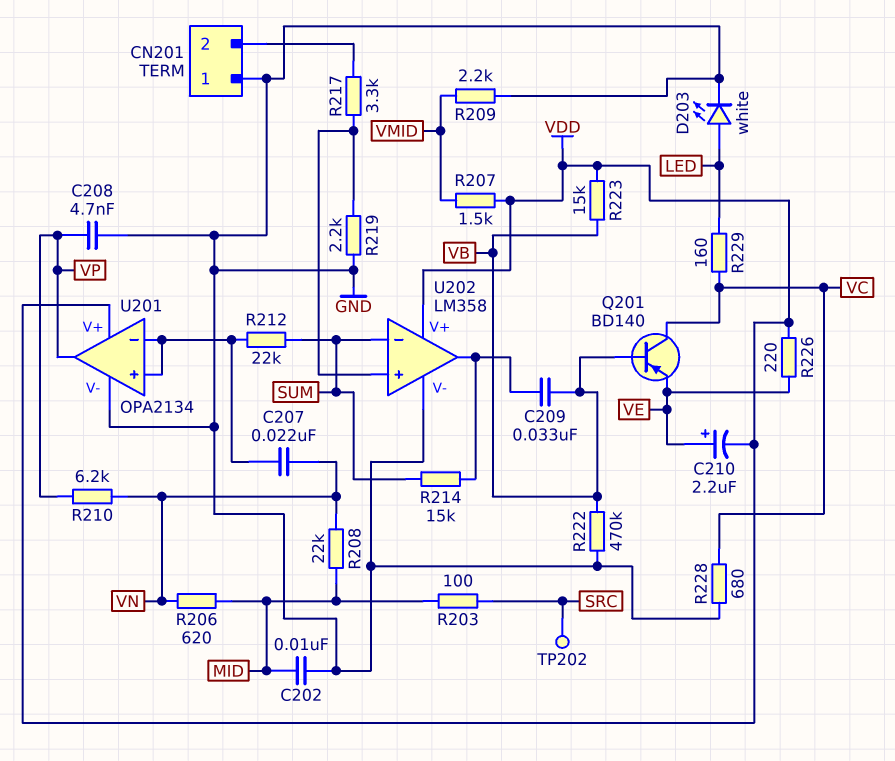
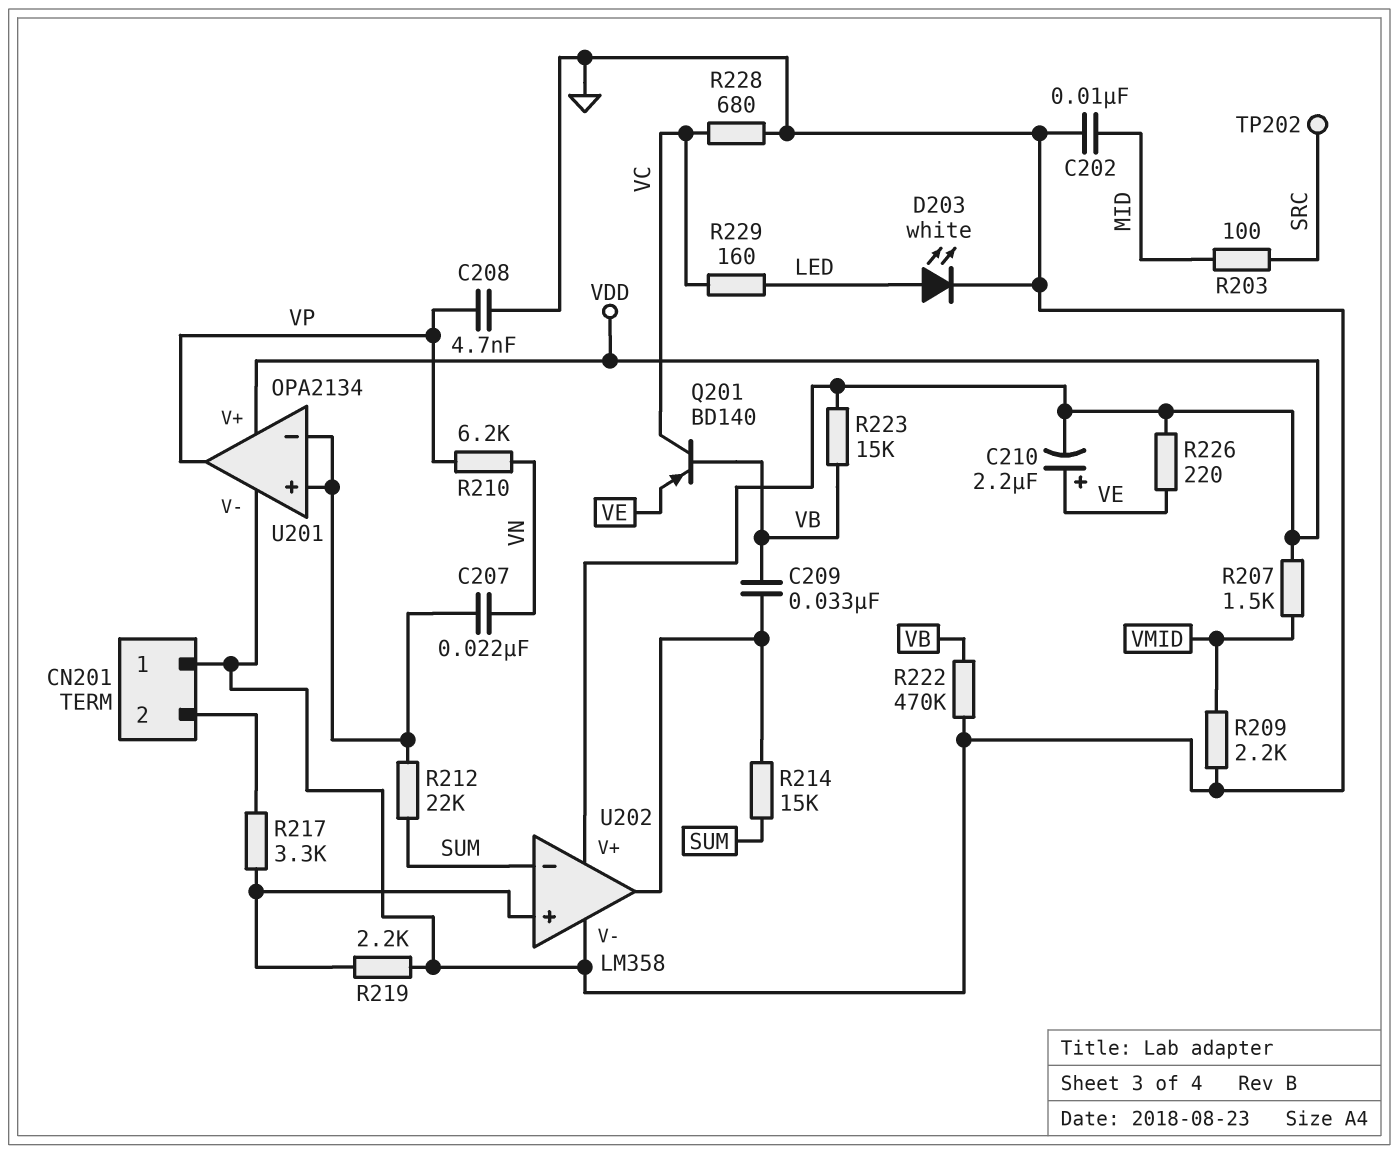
R206: 620 (MID, VN) -> none
R208: 22k (MID, VN) -> none

